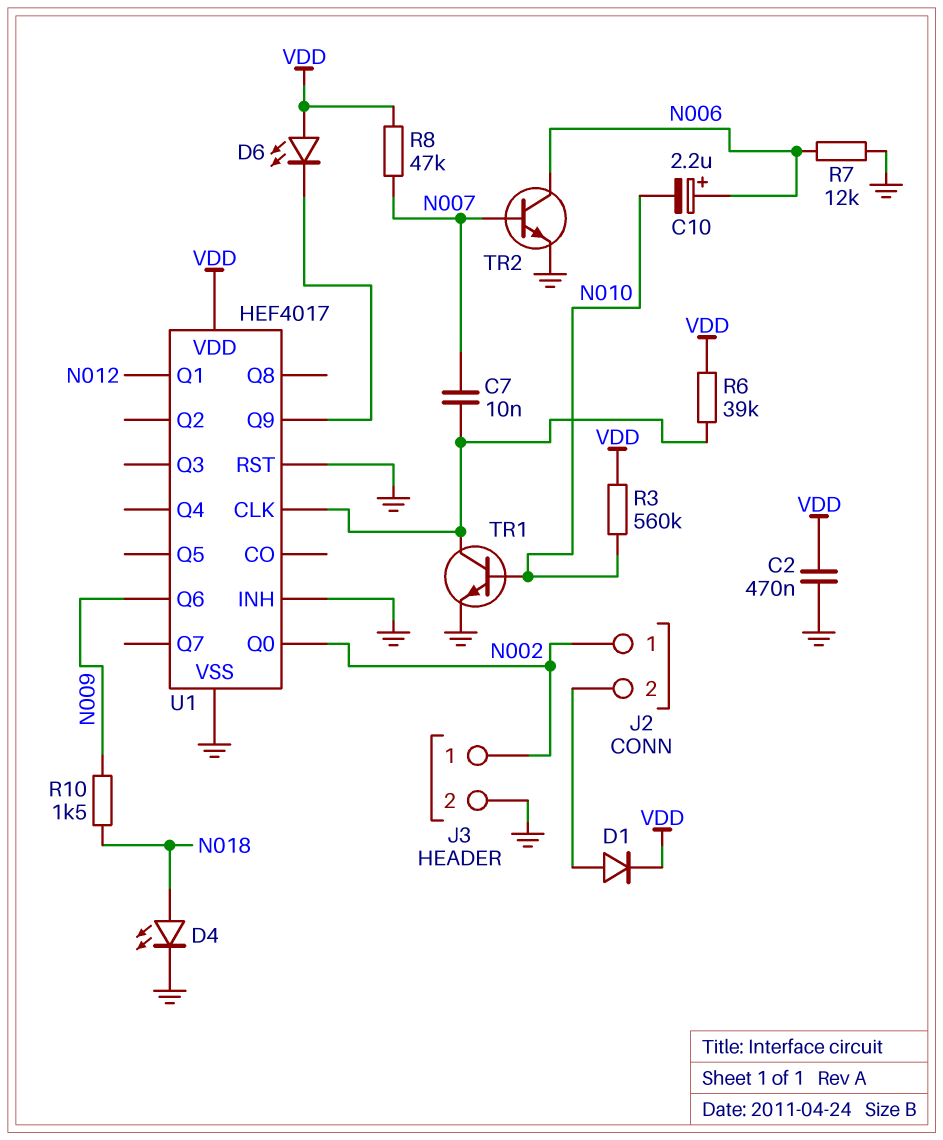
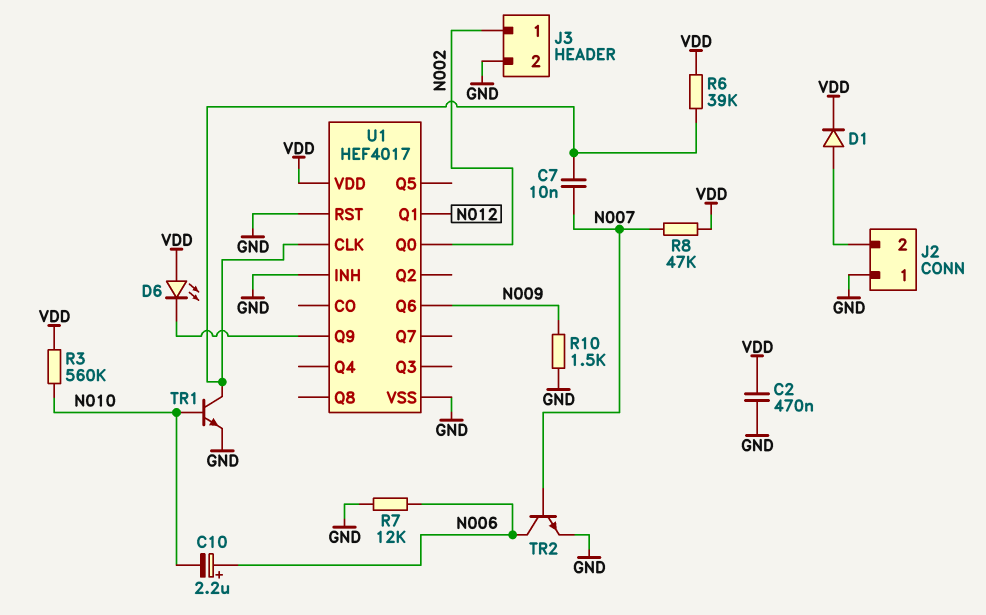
D4: LED (A N018, K GND) -> none
J2 pin 1: N002 -> GND
R10: 1.5k (N009, N018) -> 1.5k (GND, N009)

